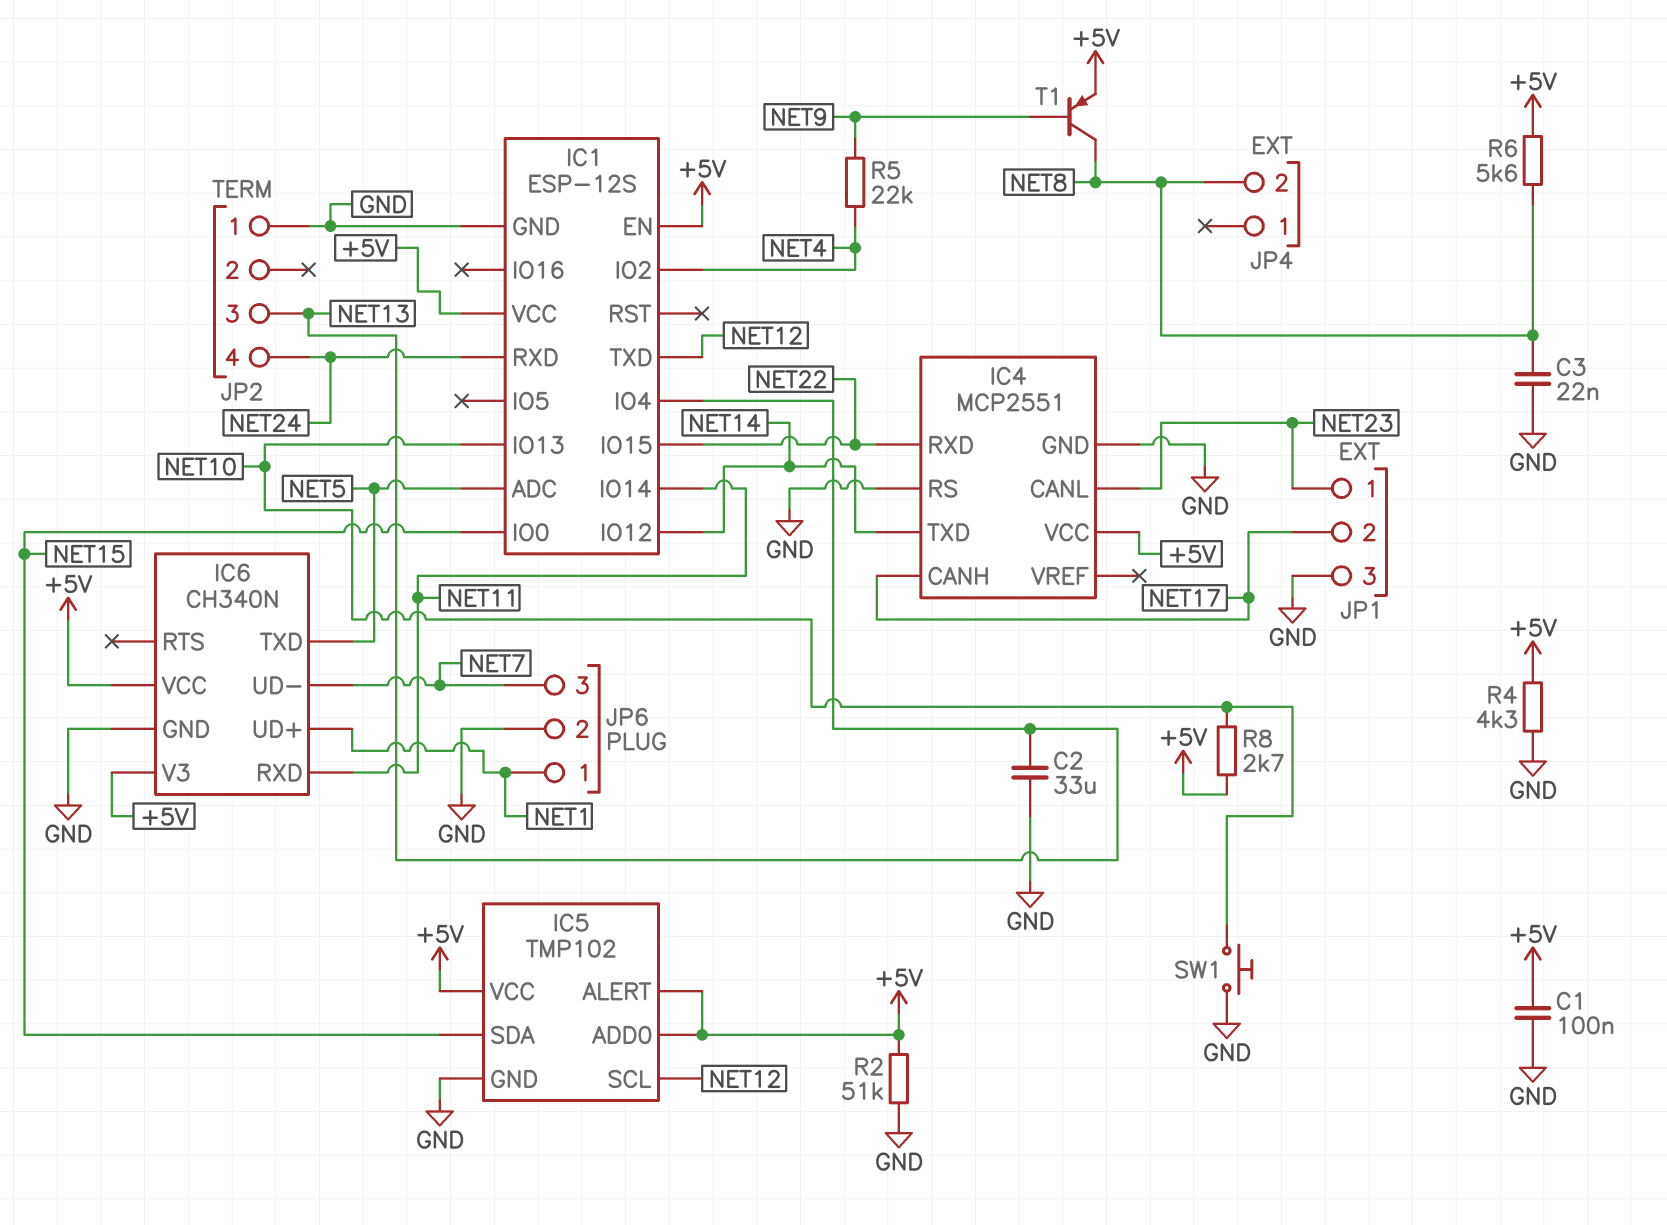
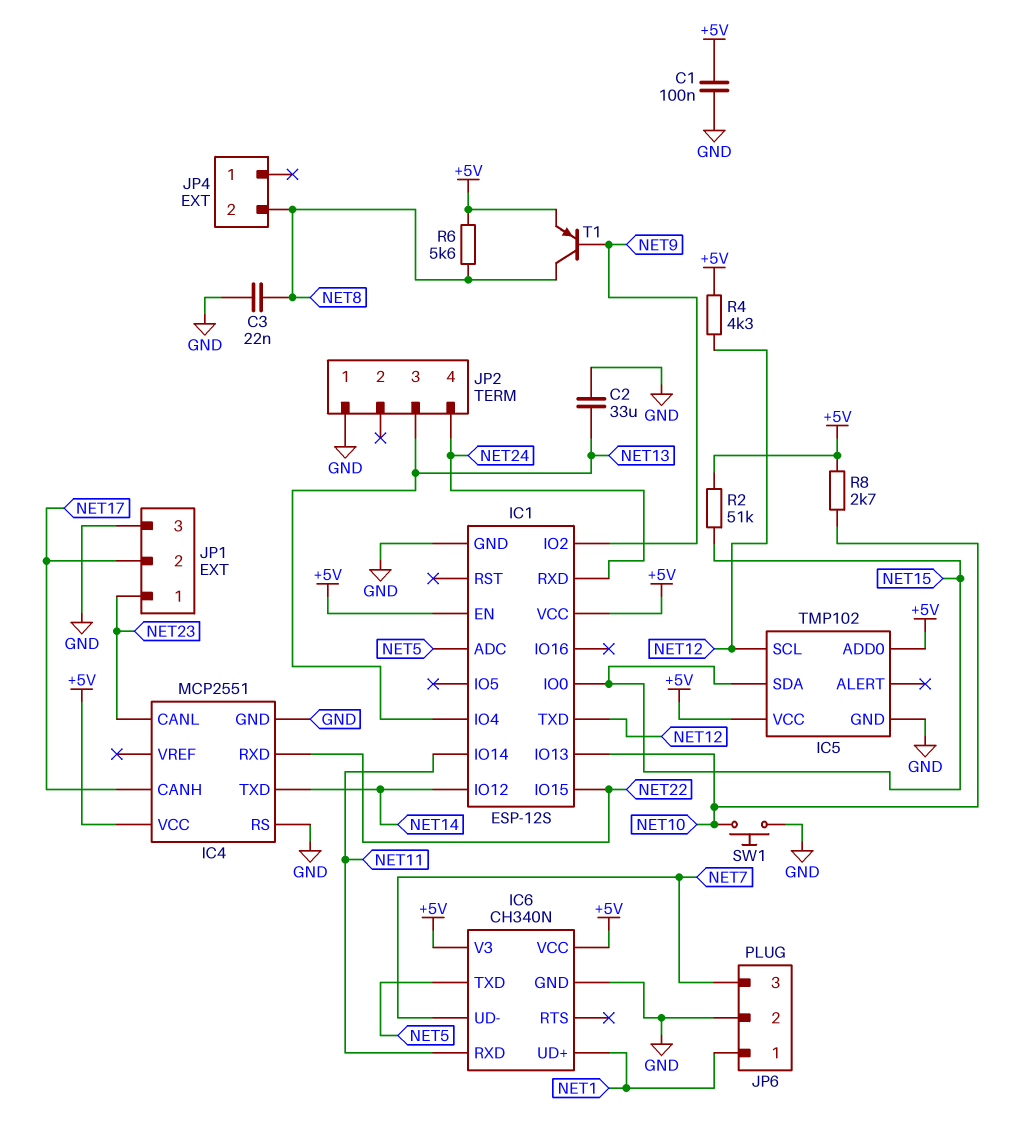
IC1 pin IO2: NET4 -> NET9
IC5 pin ALERT: +5V -> none
R2: 51k (+5V, GND) -> 51k (+5V, NET15)
R4: 4.3k (+5V, GND) -> 4.3k (+5V, NET12)
R5: 22k (NET4, NET9) -> none

